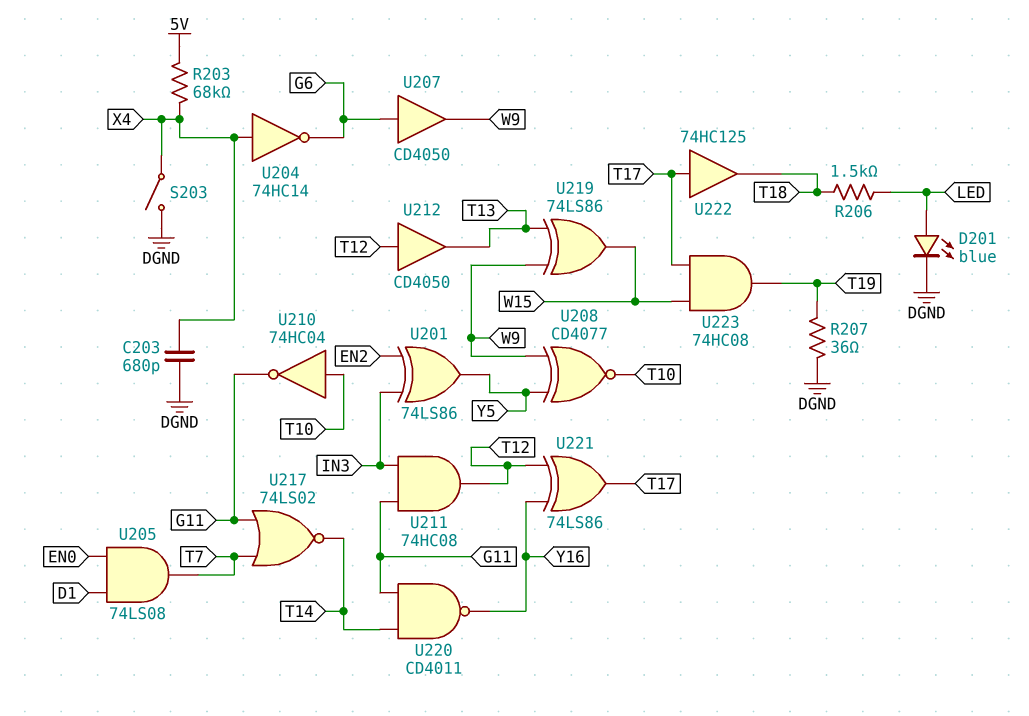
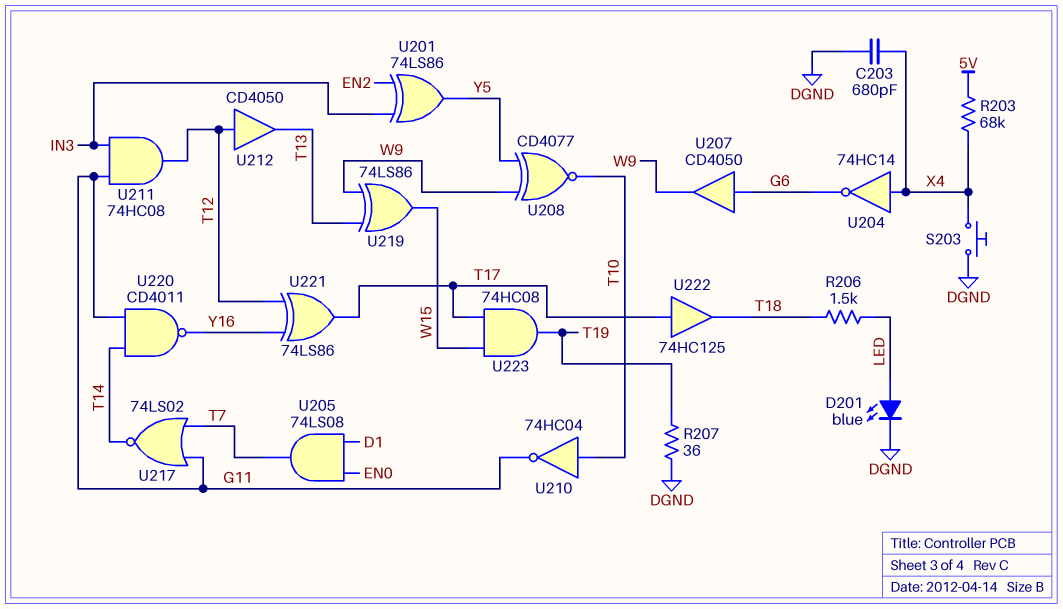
S203: switch (DGND, X4) -> button (DGND, X4)

